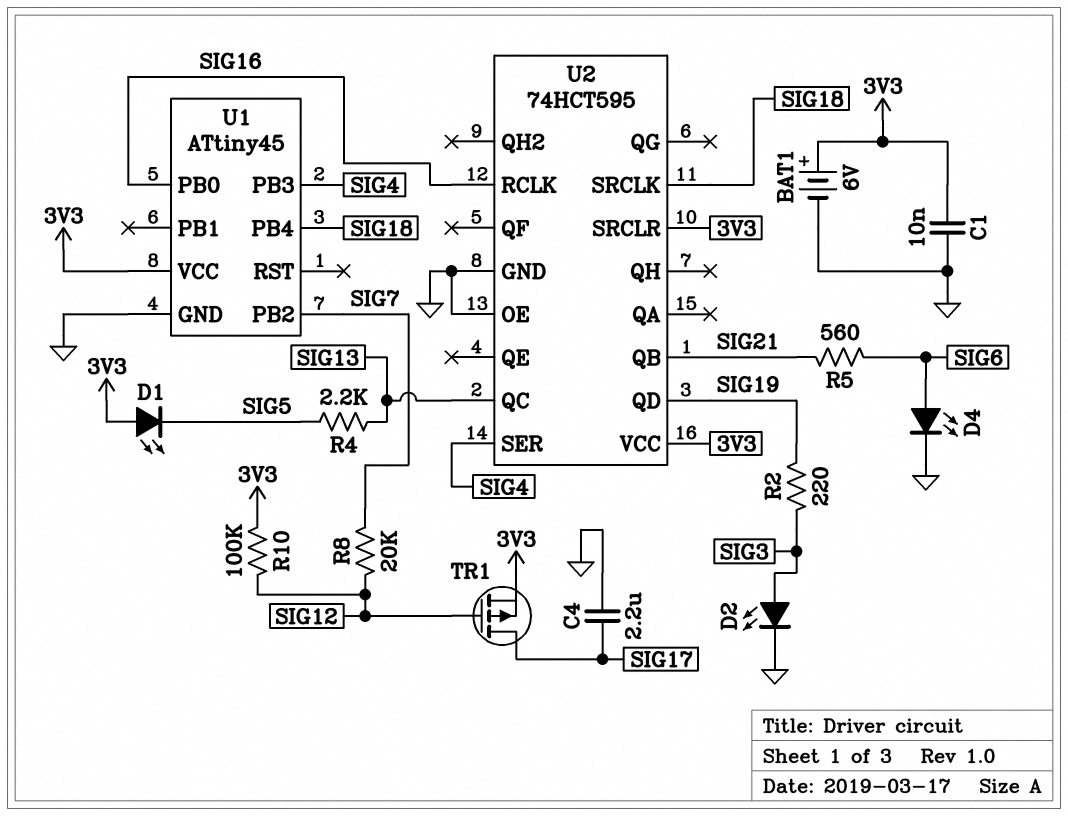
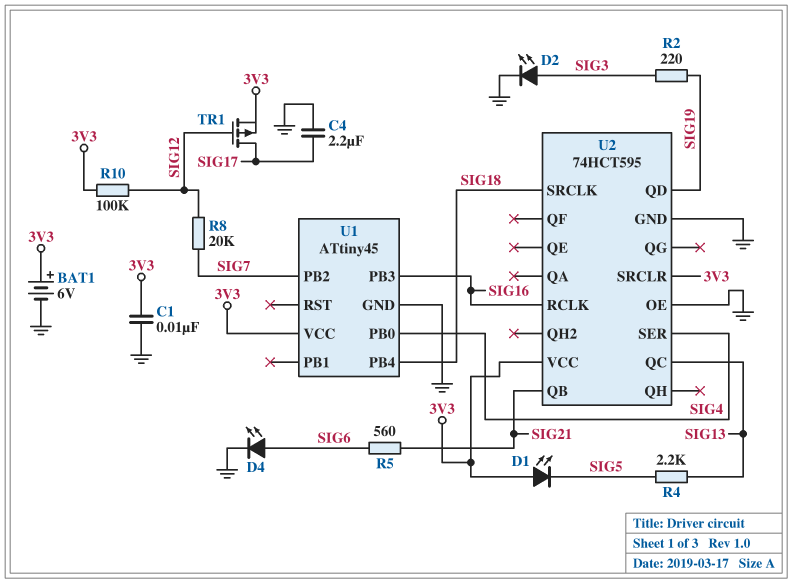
U1 pin PB0: SIG16 -> SIG4
U1 pin PB3: SIG4 -> SIG16

